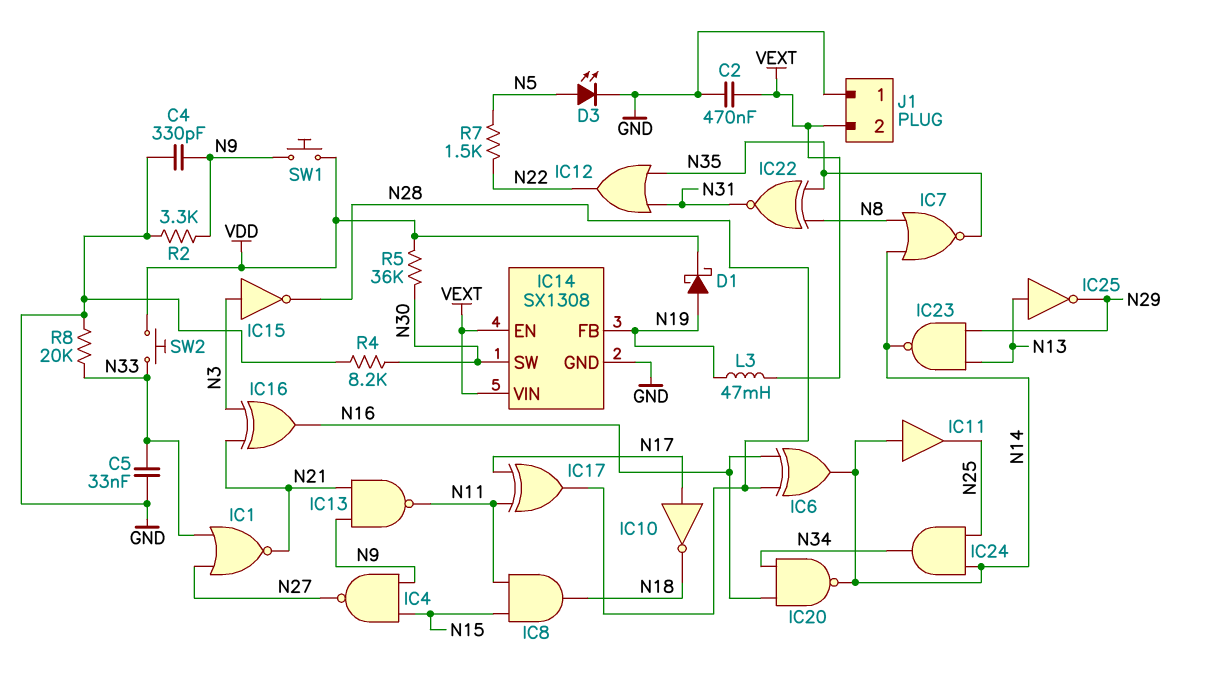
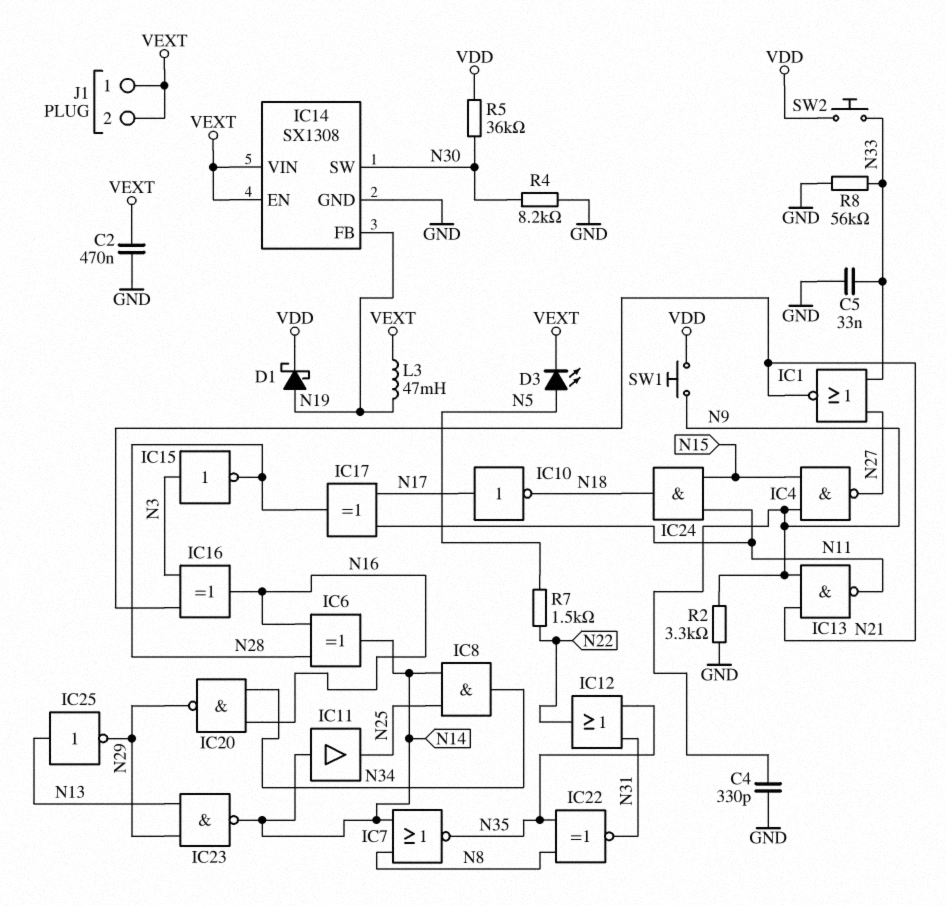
D3: LED (A N5, K GND) -> LED (A N5, K VEXT)
IC8: AND (in N11, in N15, out N18) -> AND (in N14, in N25, out N34)
IC20: NAND (in N16, in N34, out N14) -> NAND (in N16, in N34, out N29)
IC24: AND (in N14, in N25, out N34) -> AND (in N11, in N15, out N18)
J1 pin 1: GND -> VEXT
R8: 20k (GND, N33) -> 56k (GND, N33)

